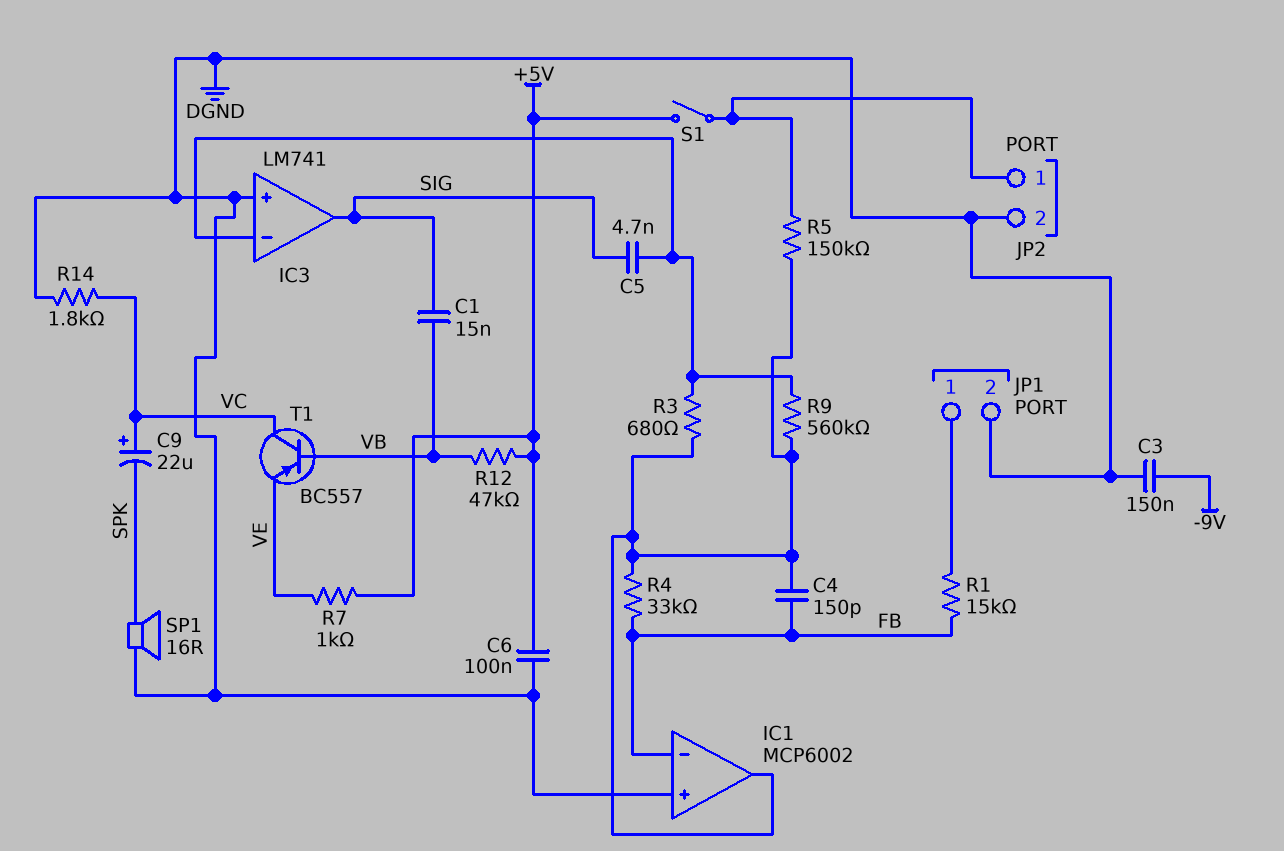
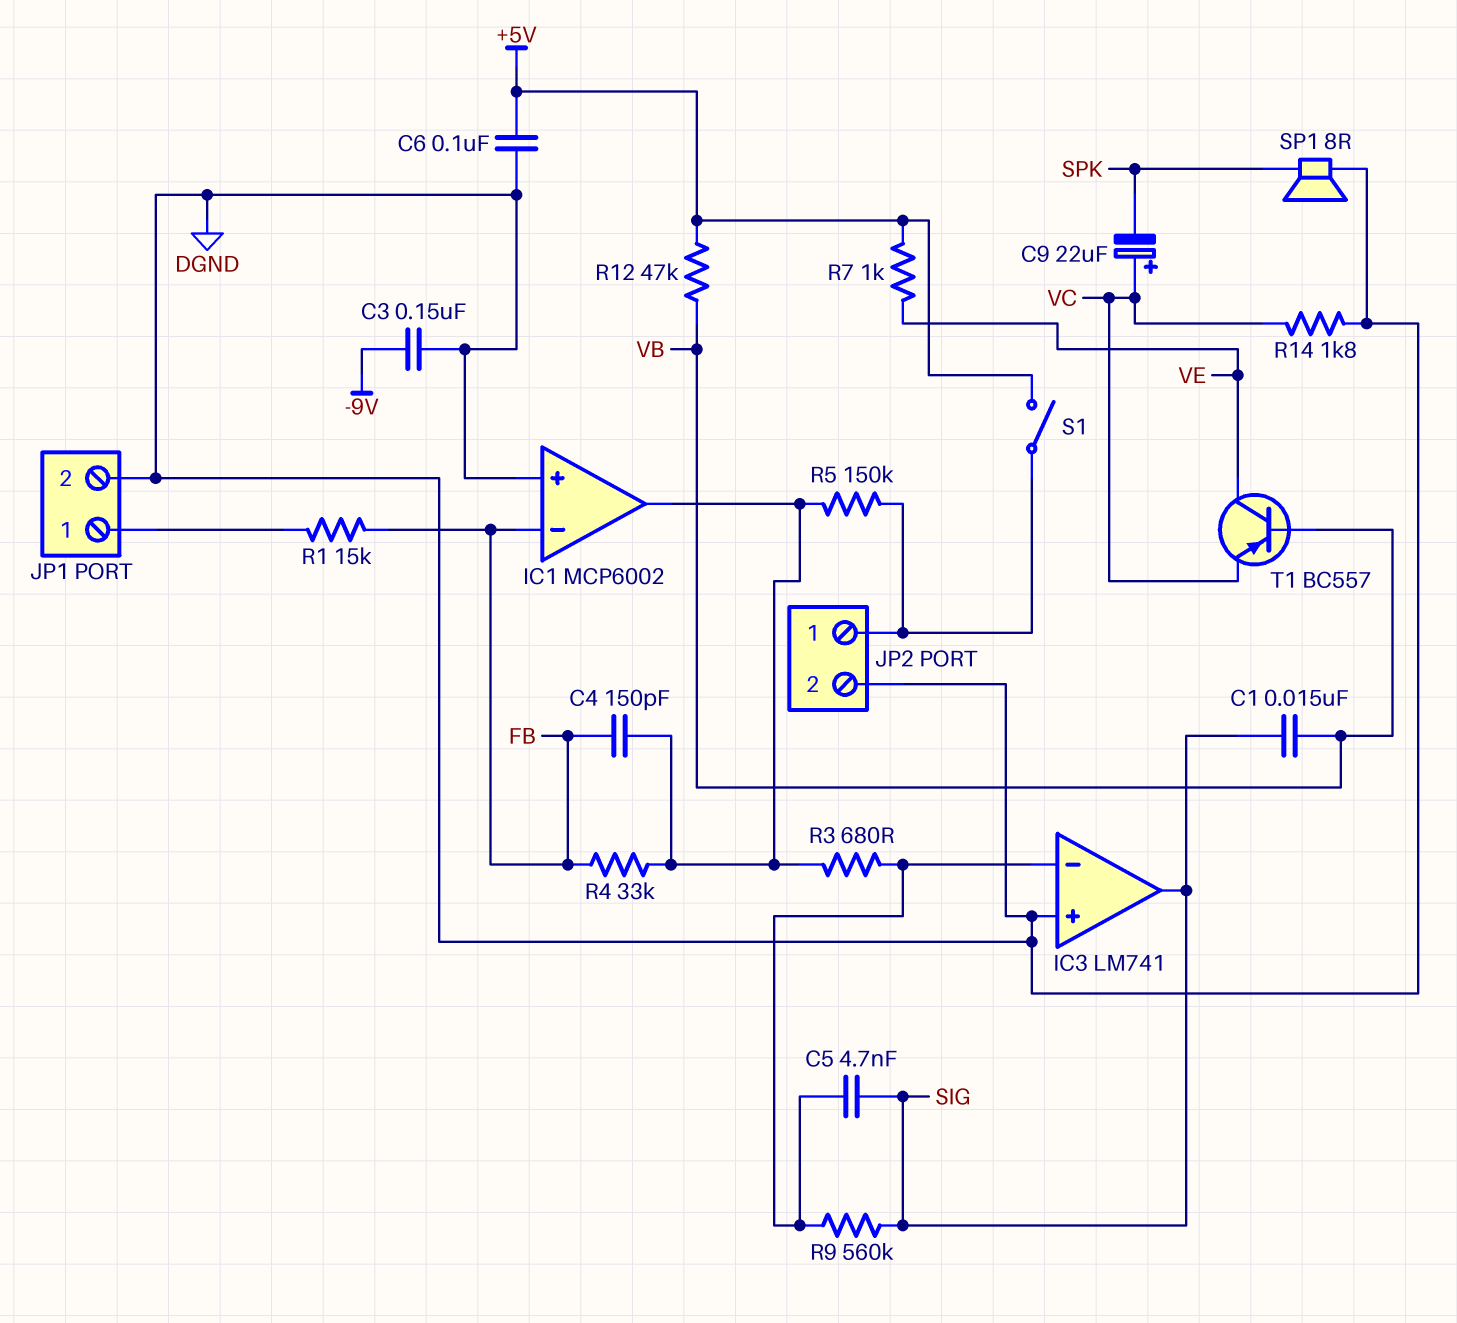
R9: 560k (IC1/out, IC3/in-) -> 560k (IC3/in-, SIG)
SP1: speaker 16R (DGND, SPK) -> speaker 8R (DGND, SPK)
T1: PNP BC557 (B VB, C VC, E VE) -> PNP BC557 (B VB, C VE, E VC)

